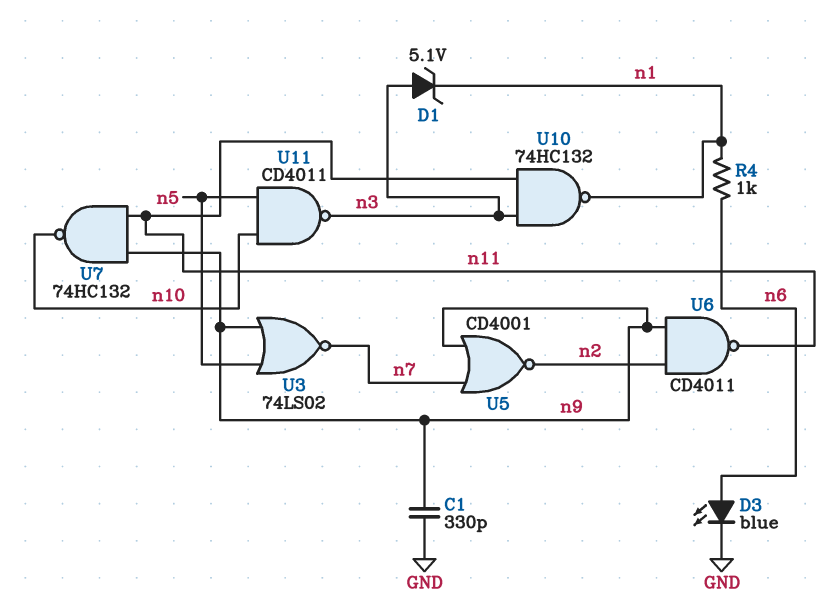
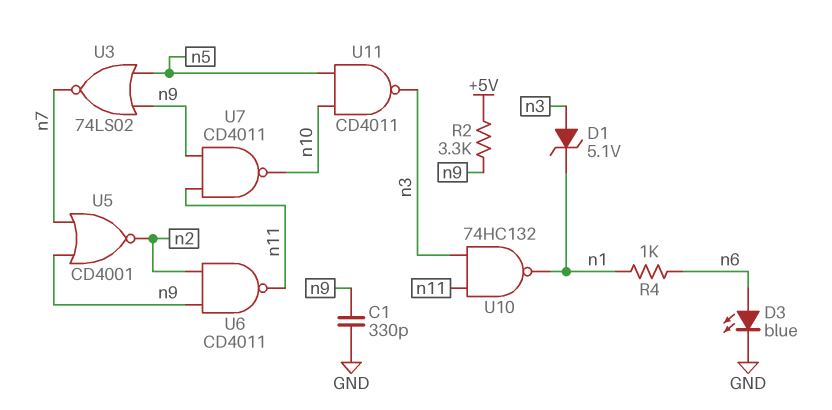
R2: none -> 3.3k (+5V, n9)
U7: NAND 74HC132 (in n9, in n11, out n10) -> NAND CD4011 (in n9, in n11, out n10)

